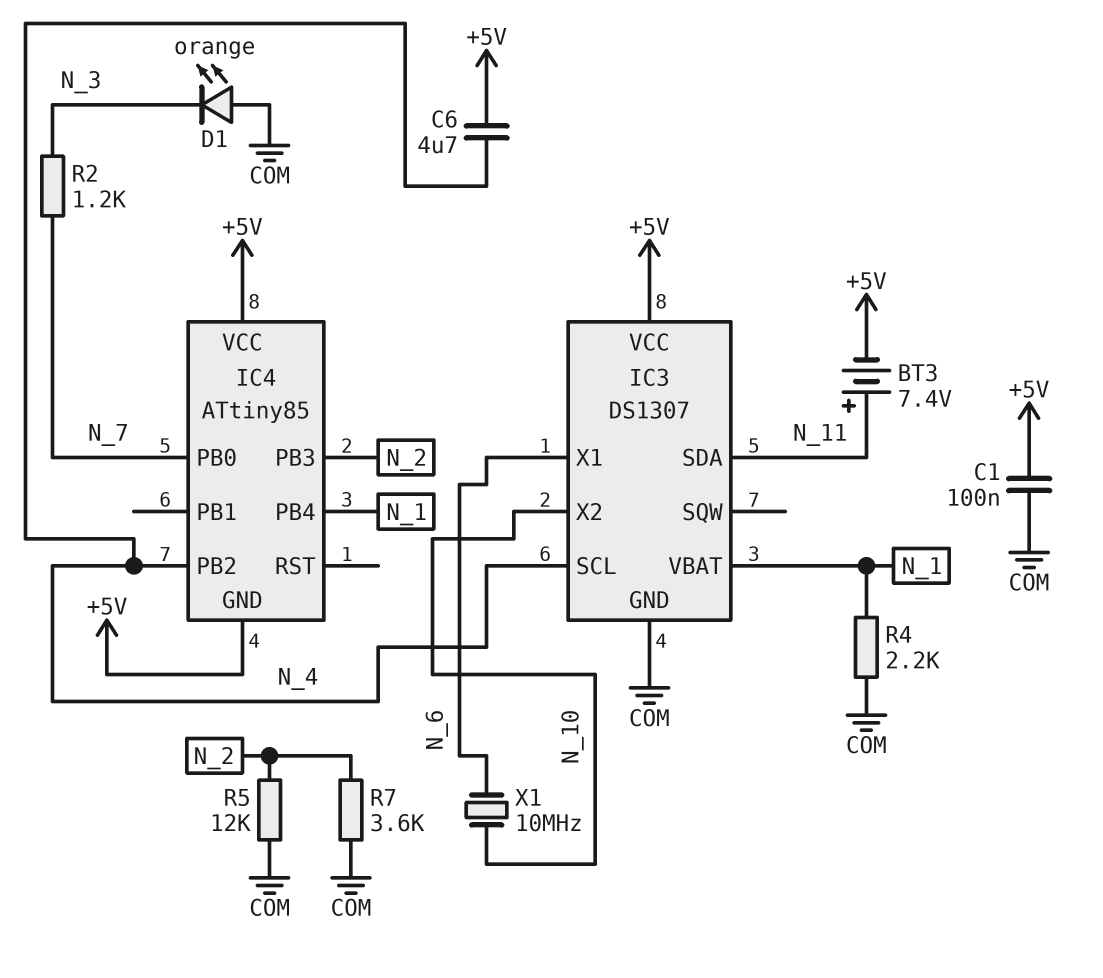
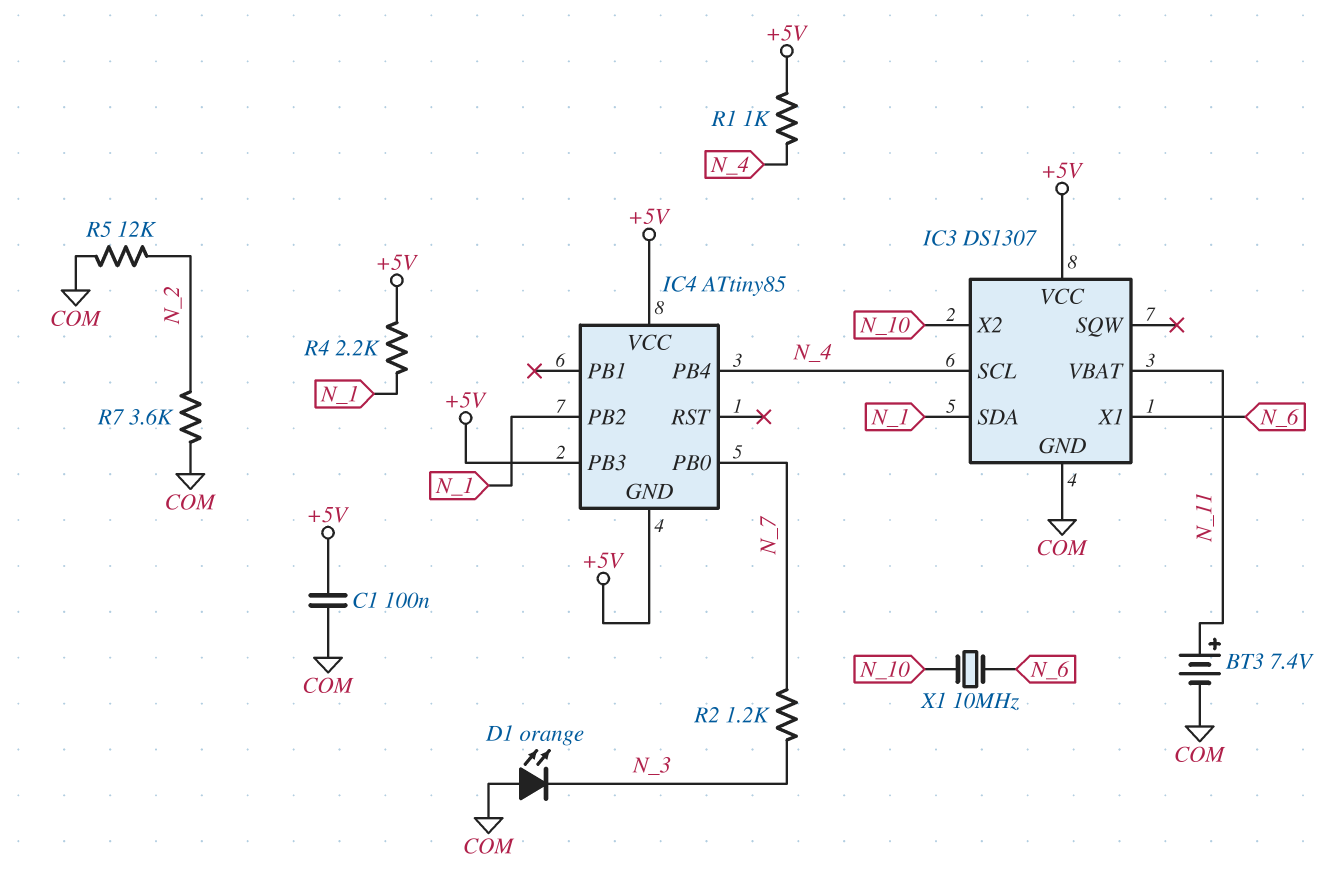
BT3: 7.4V (plus N_11, minus +5V) -> 7.4V (plus N_11, minus COM)
C6: 4.7uF (+5V, N_4) -> none
IC3 pin SDA: N_11 -> N_1
IC3 pin VBAT: N_1 -> N_11
IC4 pin PB2: N_4 -> N_1
IC4 pin PB3: N_2 -> +5V
IC4 pin PB4: N_1 -> N_4
R1: none -> 1k (+5V, N_4)
R4: 2.2k (COM, N_1) -> 2.2k (+5V, N_1)

